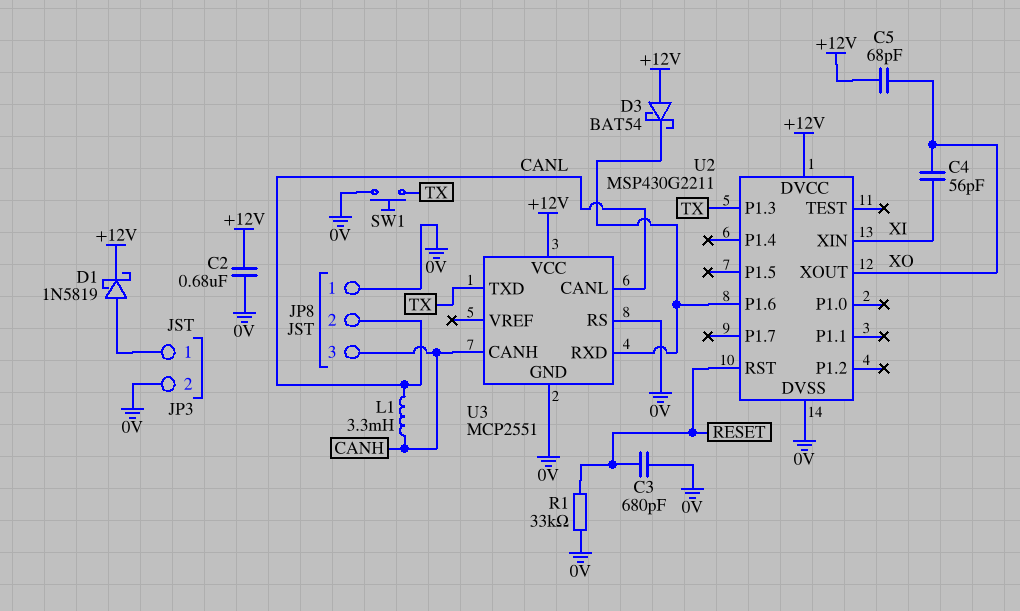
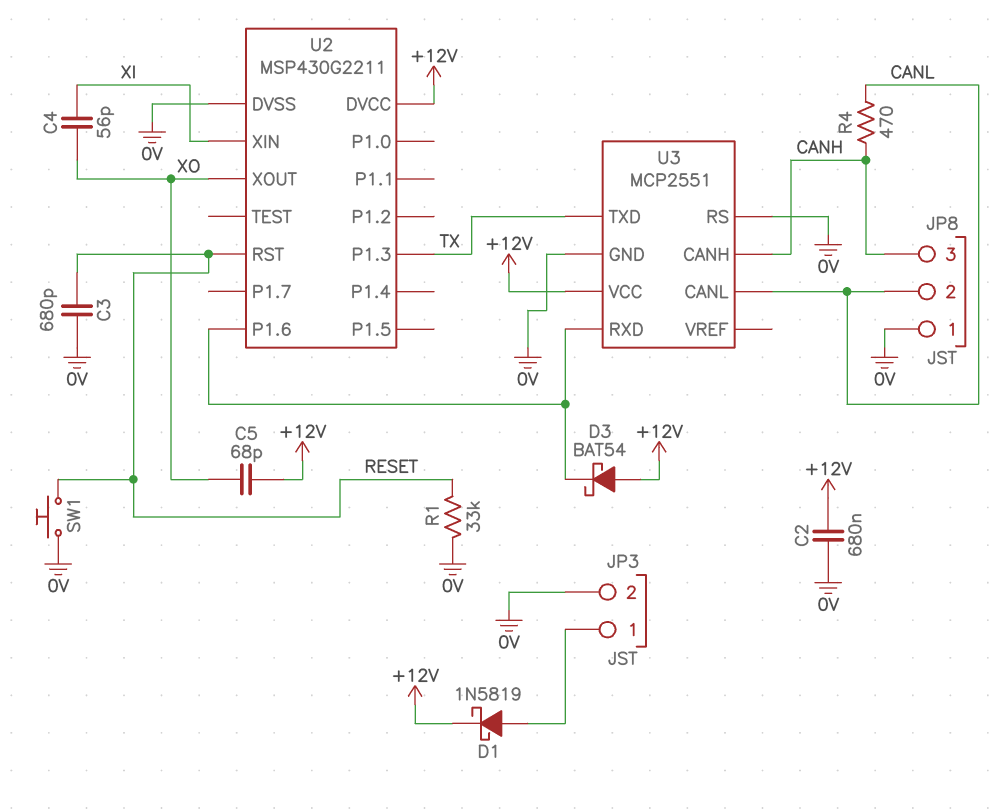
L1: 3.3mH (CANH, CANL) -> none
R4: none -> 470 (CANH, CANL)
SW1: button (0V, TX) -> button (0V, RESET)

